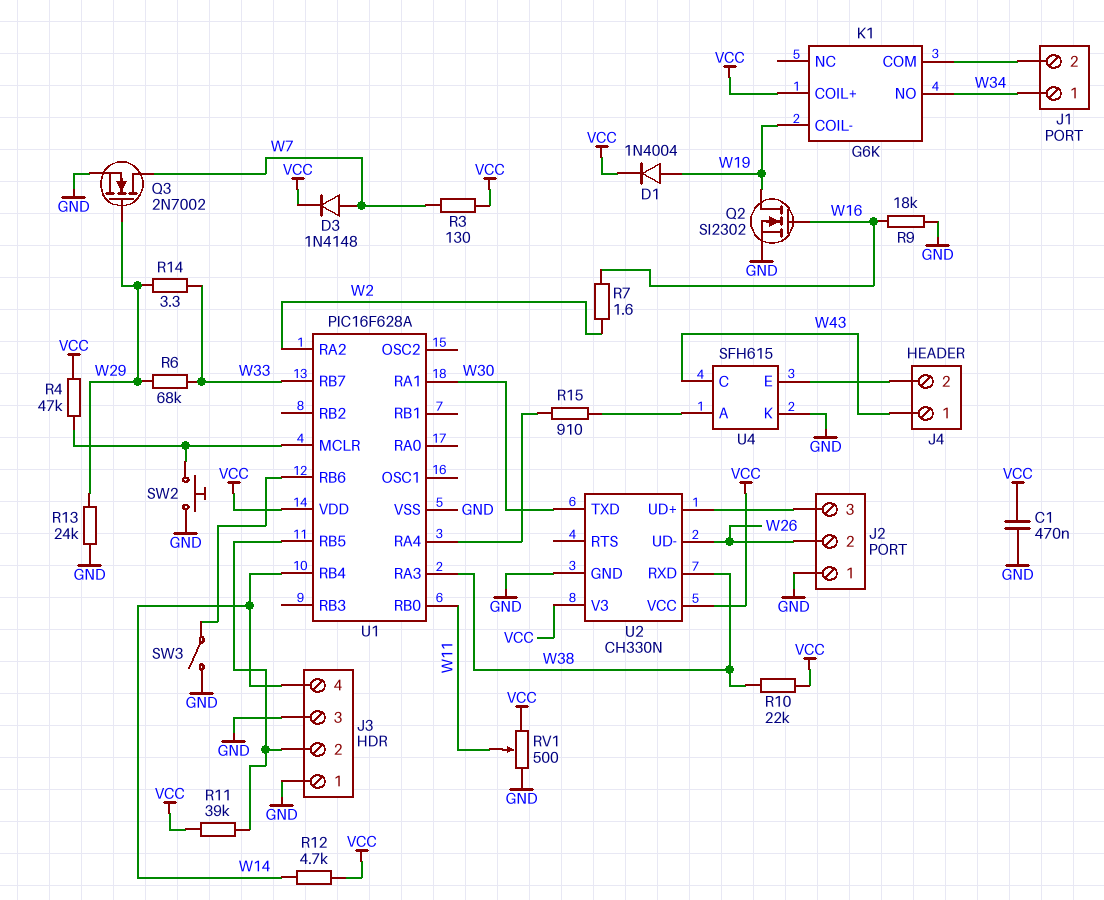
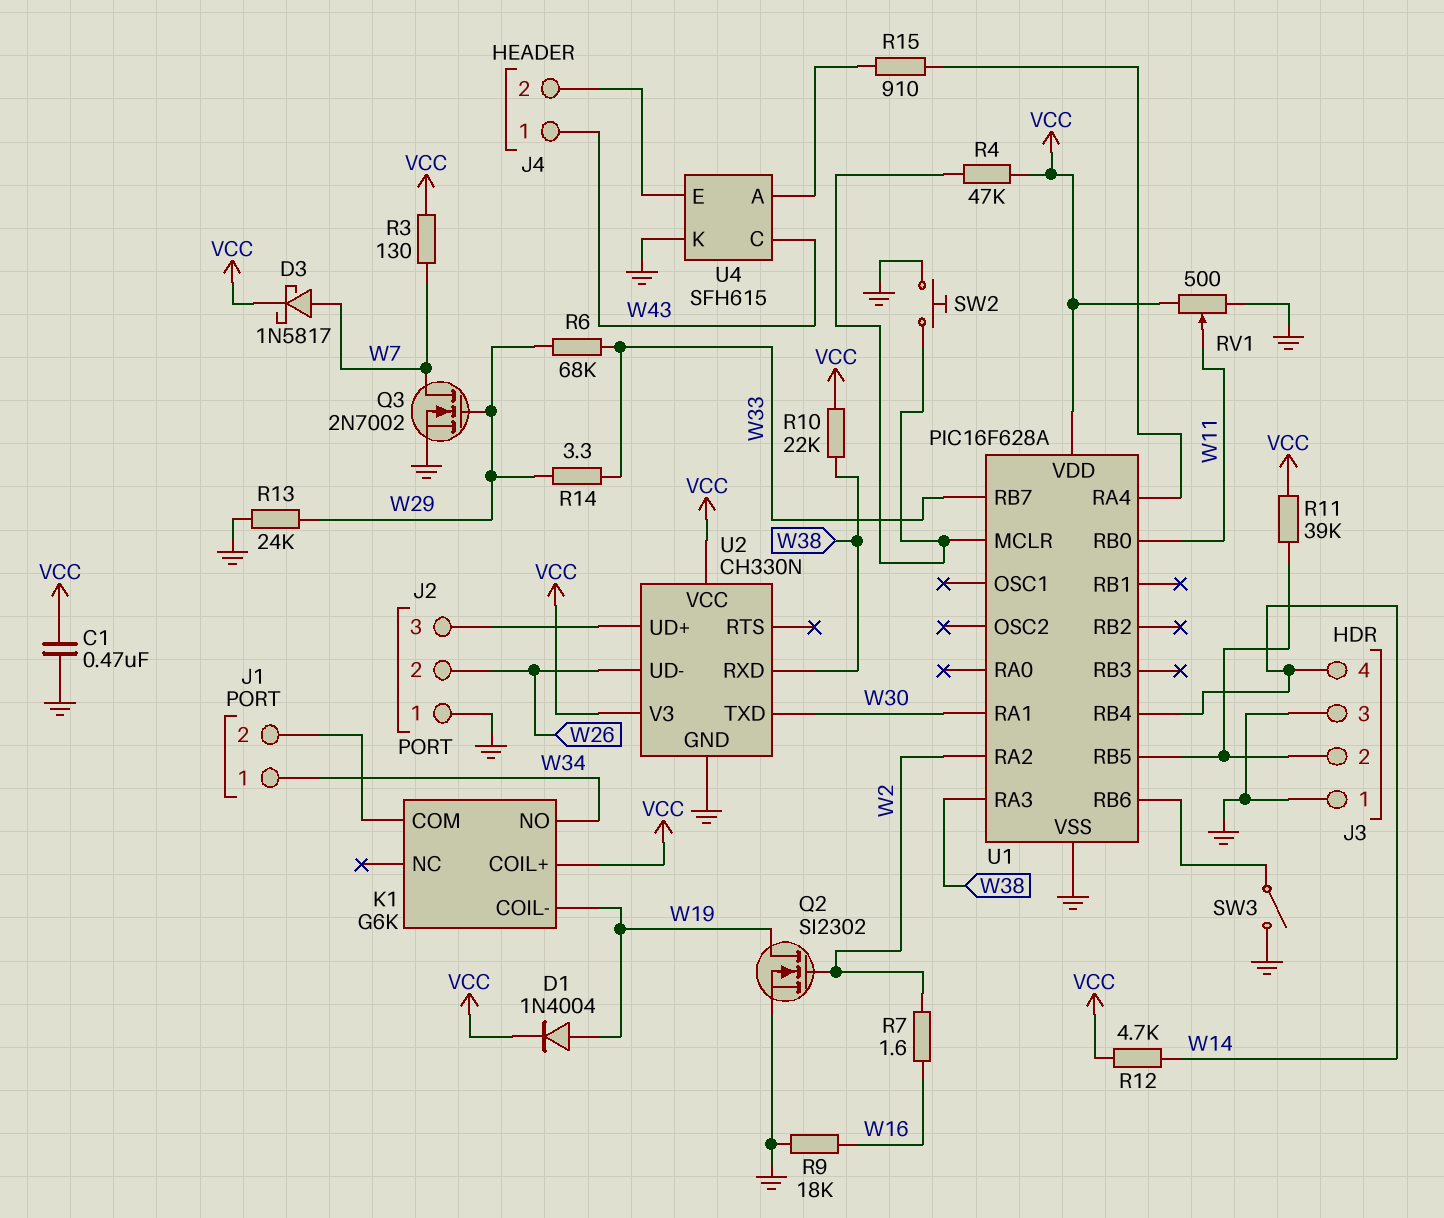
D3: diode 1N4148 (A W7, K VCC) -> schottky 1N5817 (A W7, K VCC)
Q2: NMOS SI2302 (G W16, D W19, S GND) -> NMOS SI2302 (G W2, D W19, S GND)

